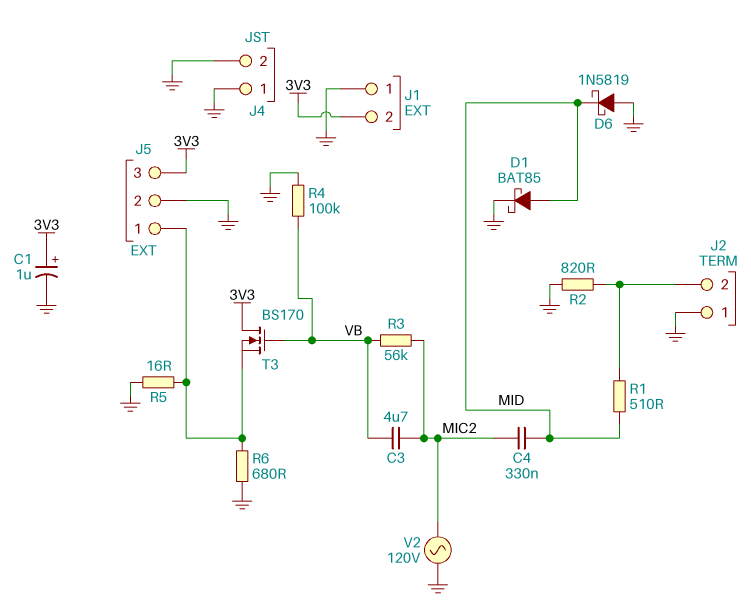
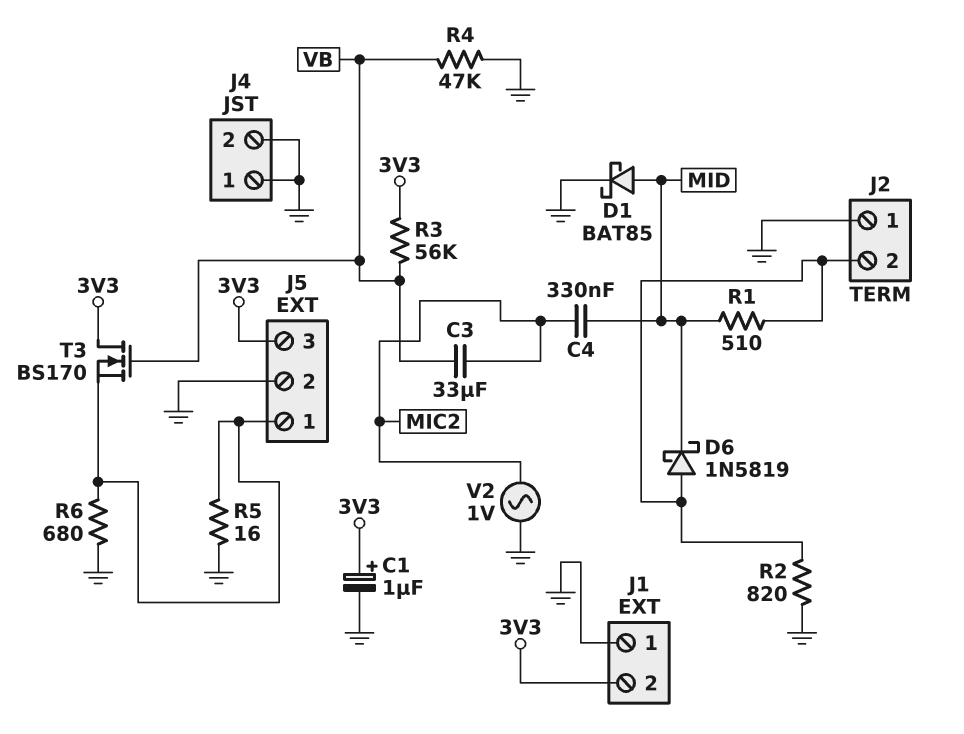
C3: 4.7uF (MIC2, VB) -> 33uF (MIC2, VB)
D6: schottky 1N5819 (A GND, K MID) -> schottky 1N5819 (A J2/2, K MID)
R3: 56k (MIC2, VB) -> 56k (3V3, VB)
R4: 100k (GND, VB) -> 47k (GND, VB)
V2: AC 120V (GND, MIC2) -> AC 1V (GND, MIC2)

